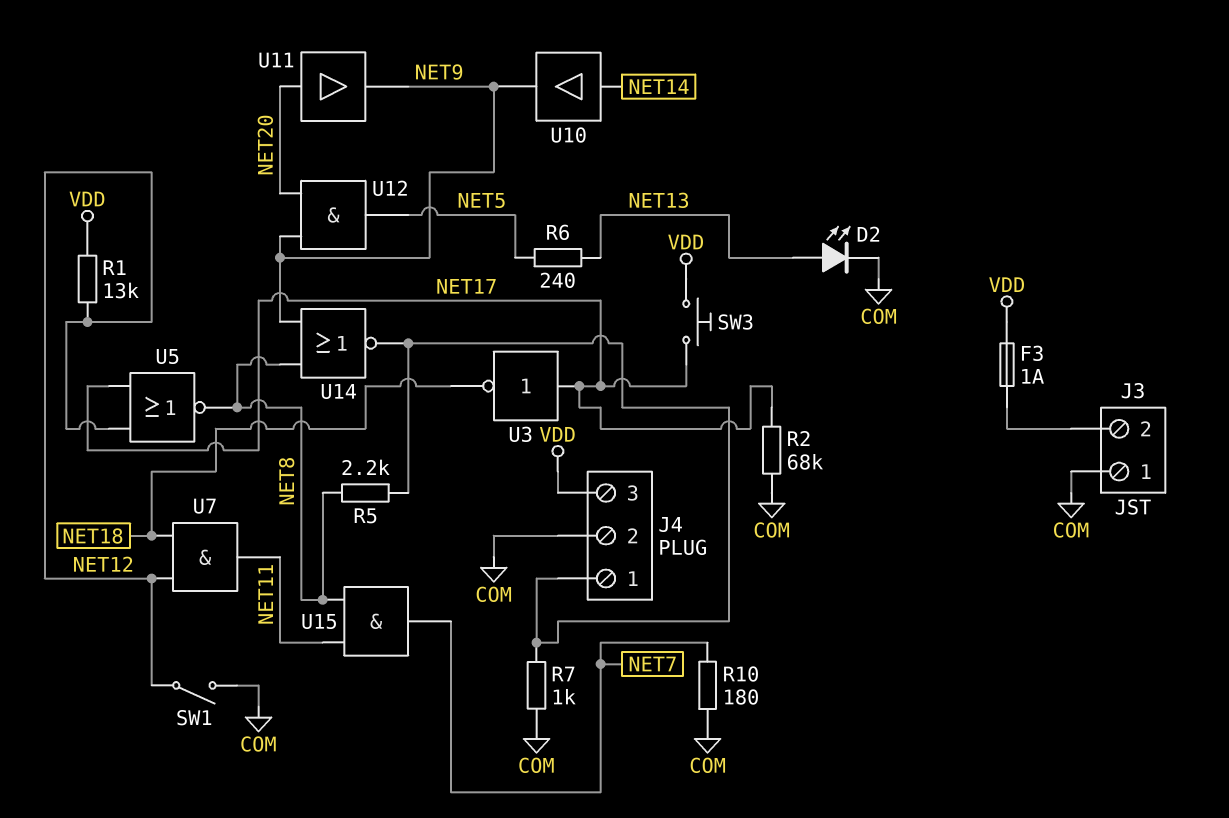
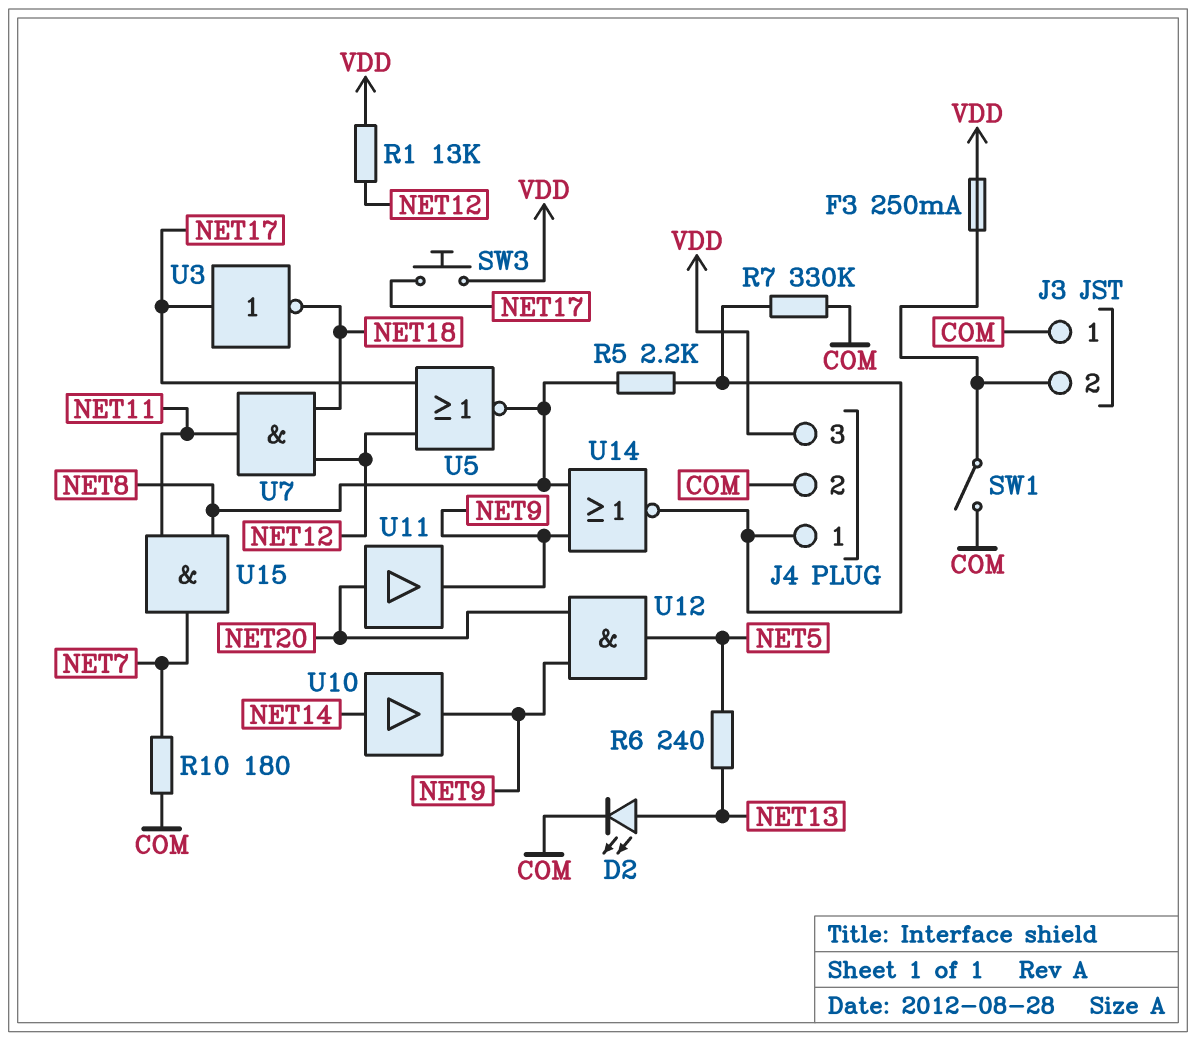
F3: 1A (J3/2, VDD) -> 250mA (J3/2, VDD)
R2: 68k (COM, NET17) -> none
R7: 1k (COM, J4/1) -> 330k (COM, J4/1)
SW1: switch (COM, NET12) -> switch (COM, J3/2)

